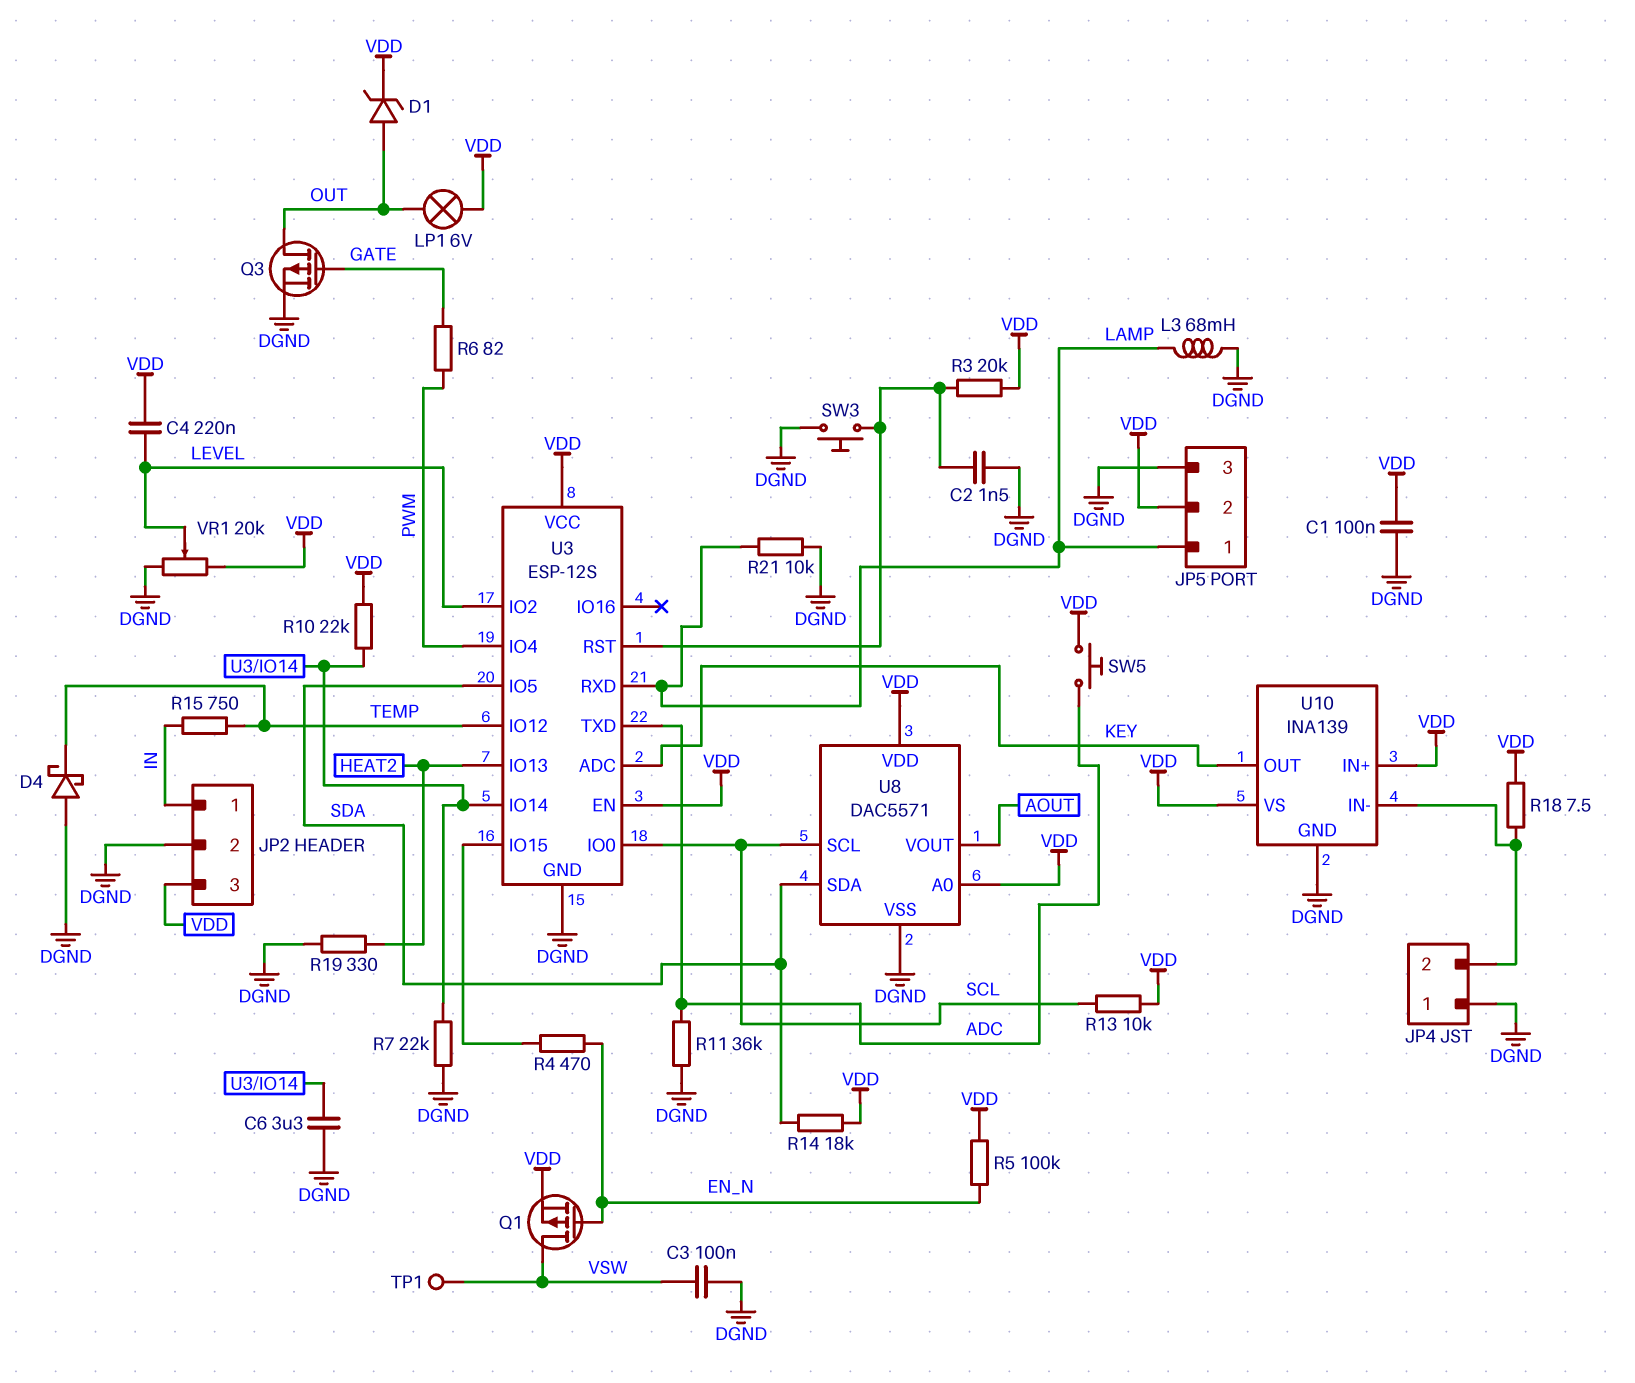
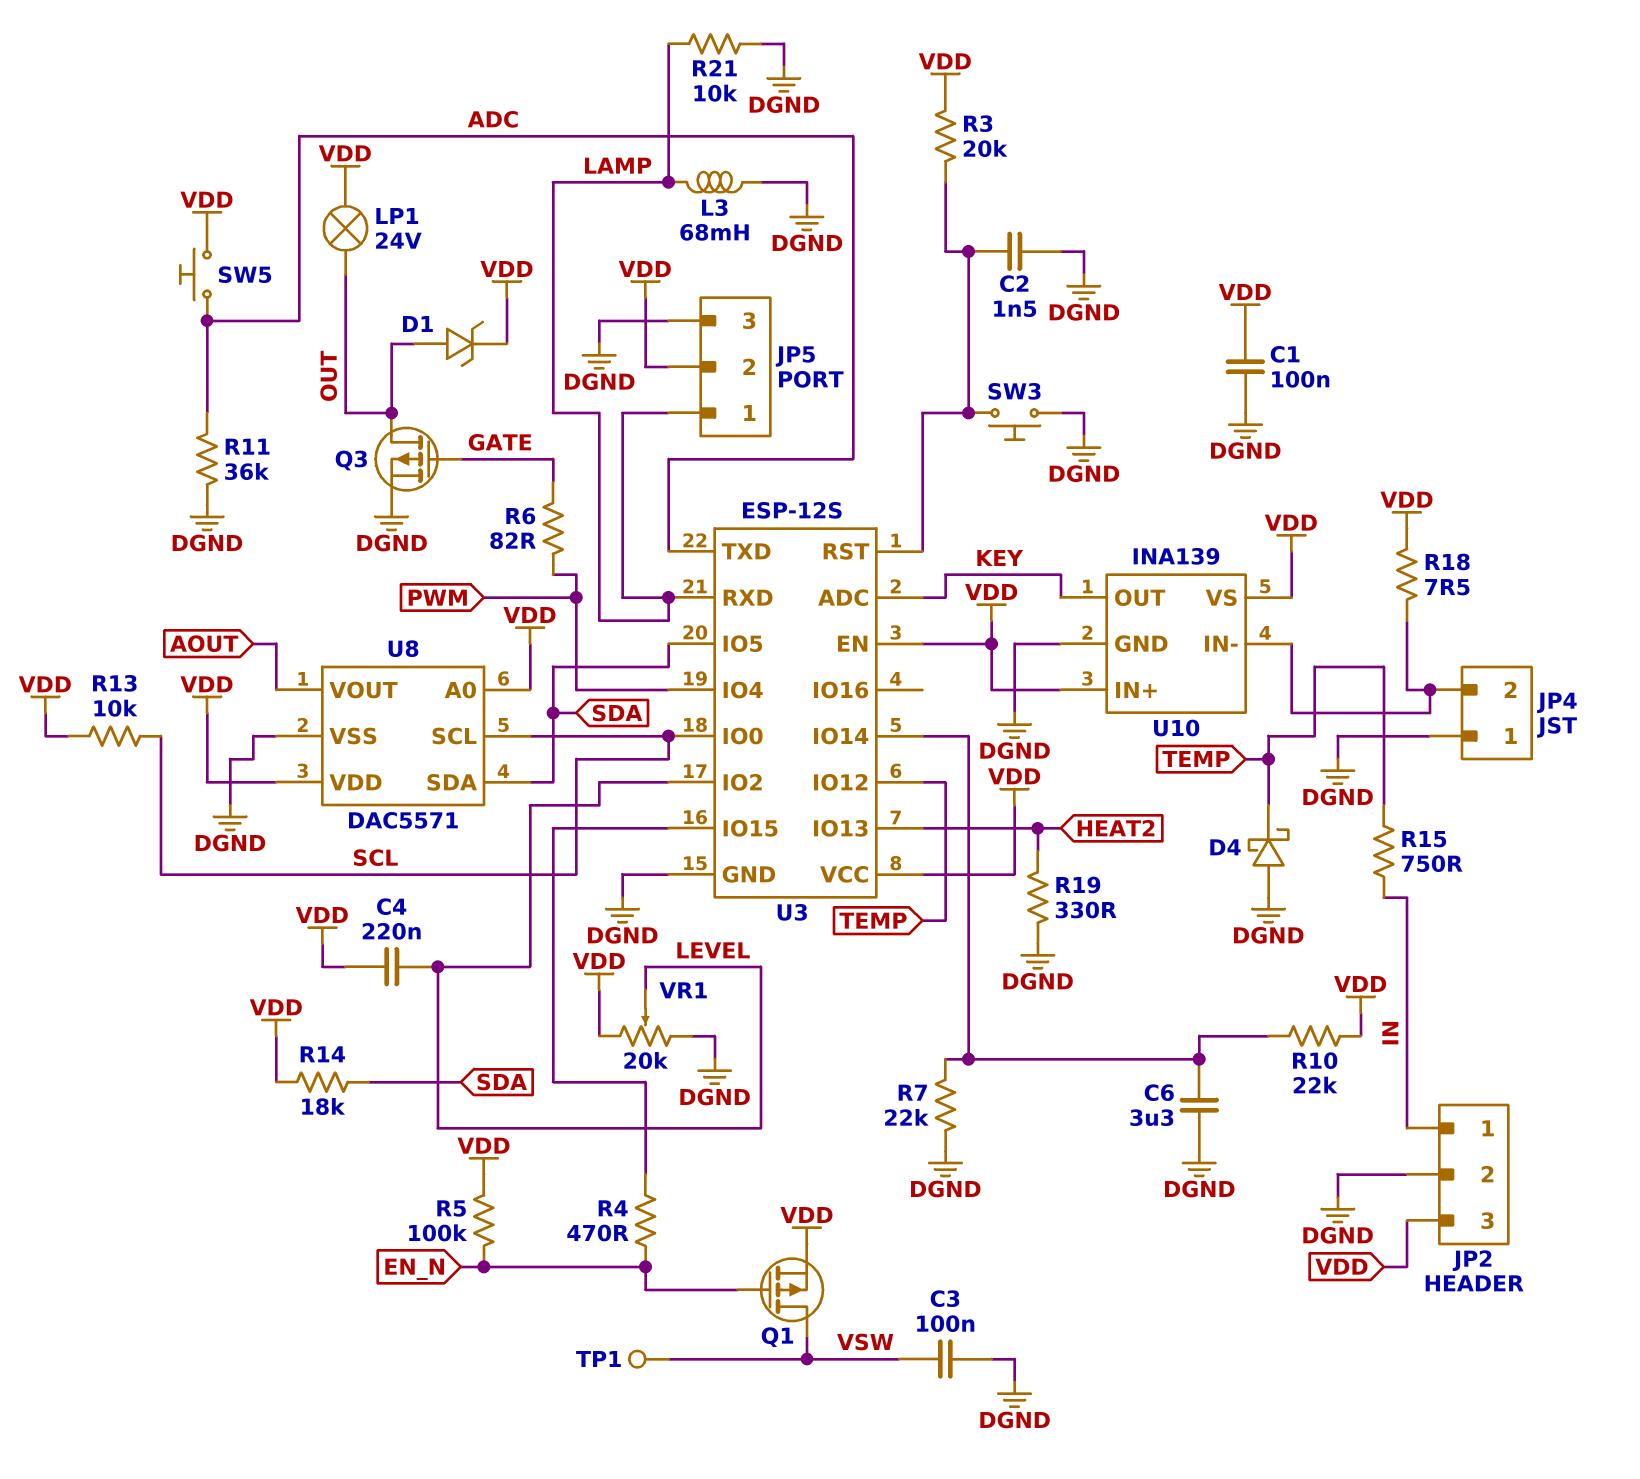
LP1: lamp 6V (OUT, VDD) -> lamp 24V (OUT, VDD)

